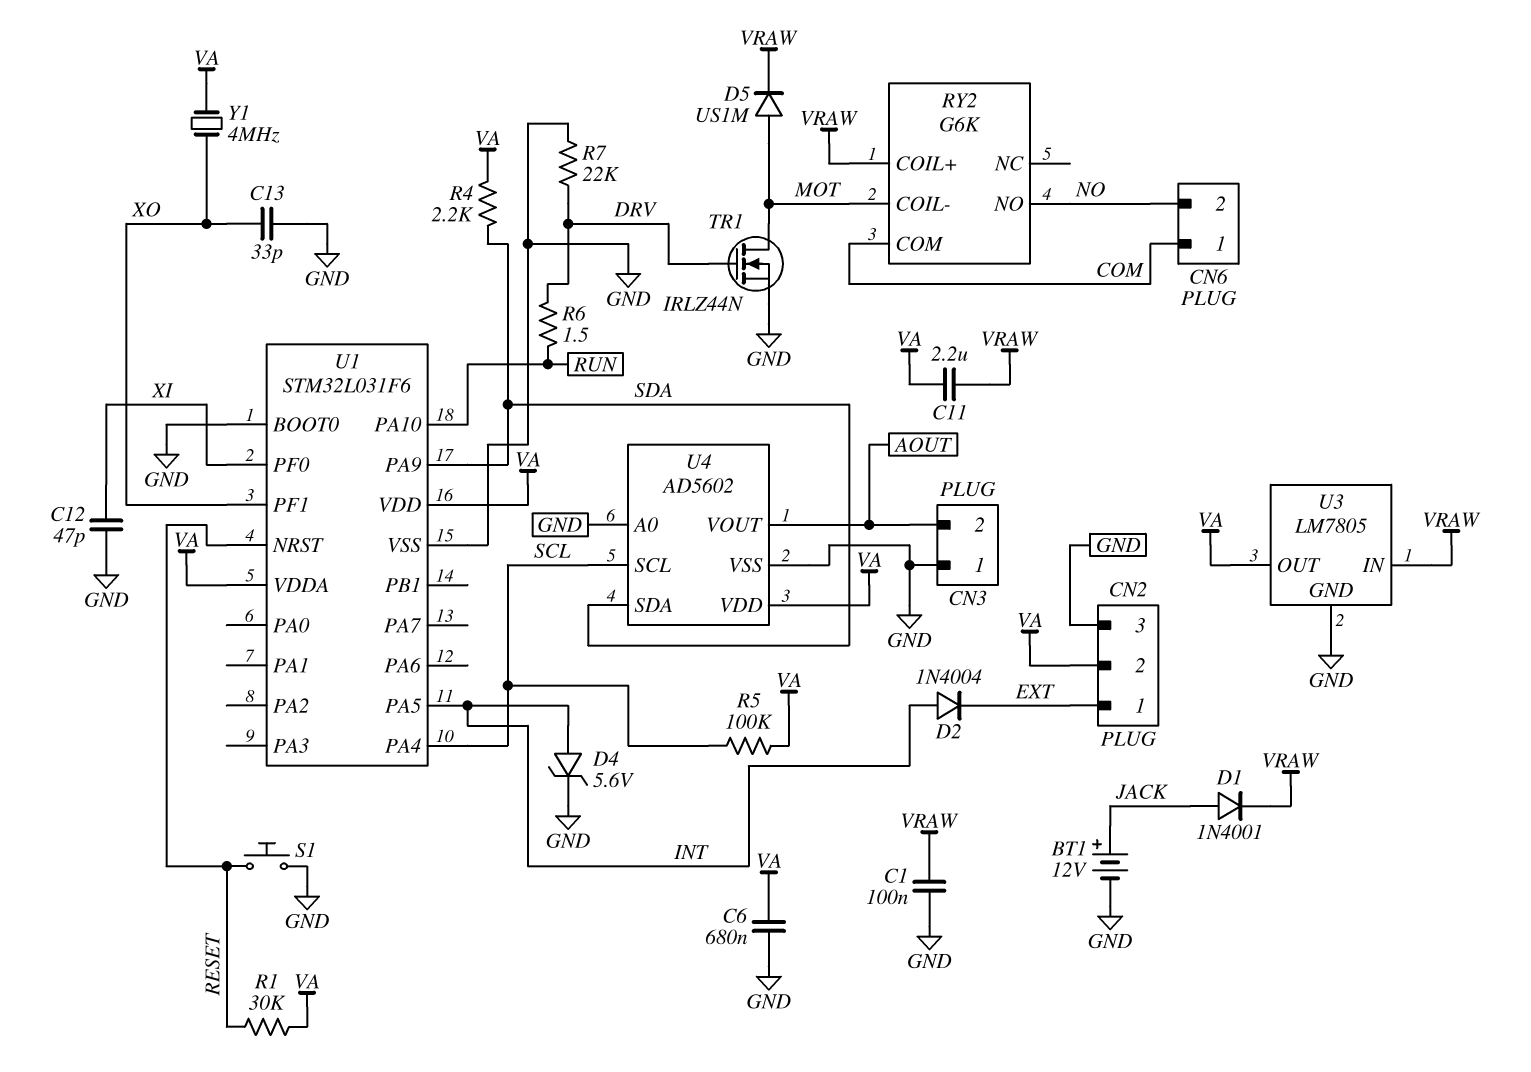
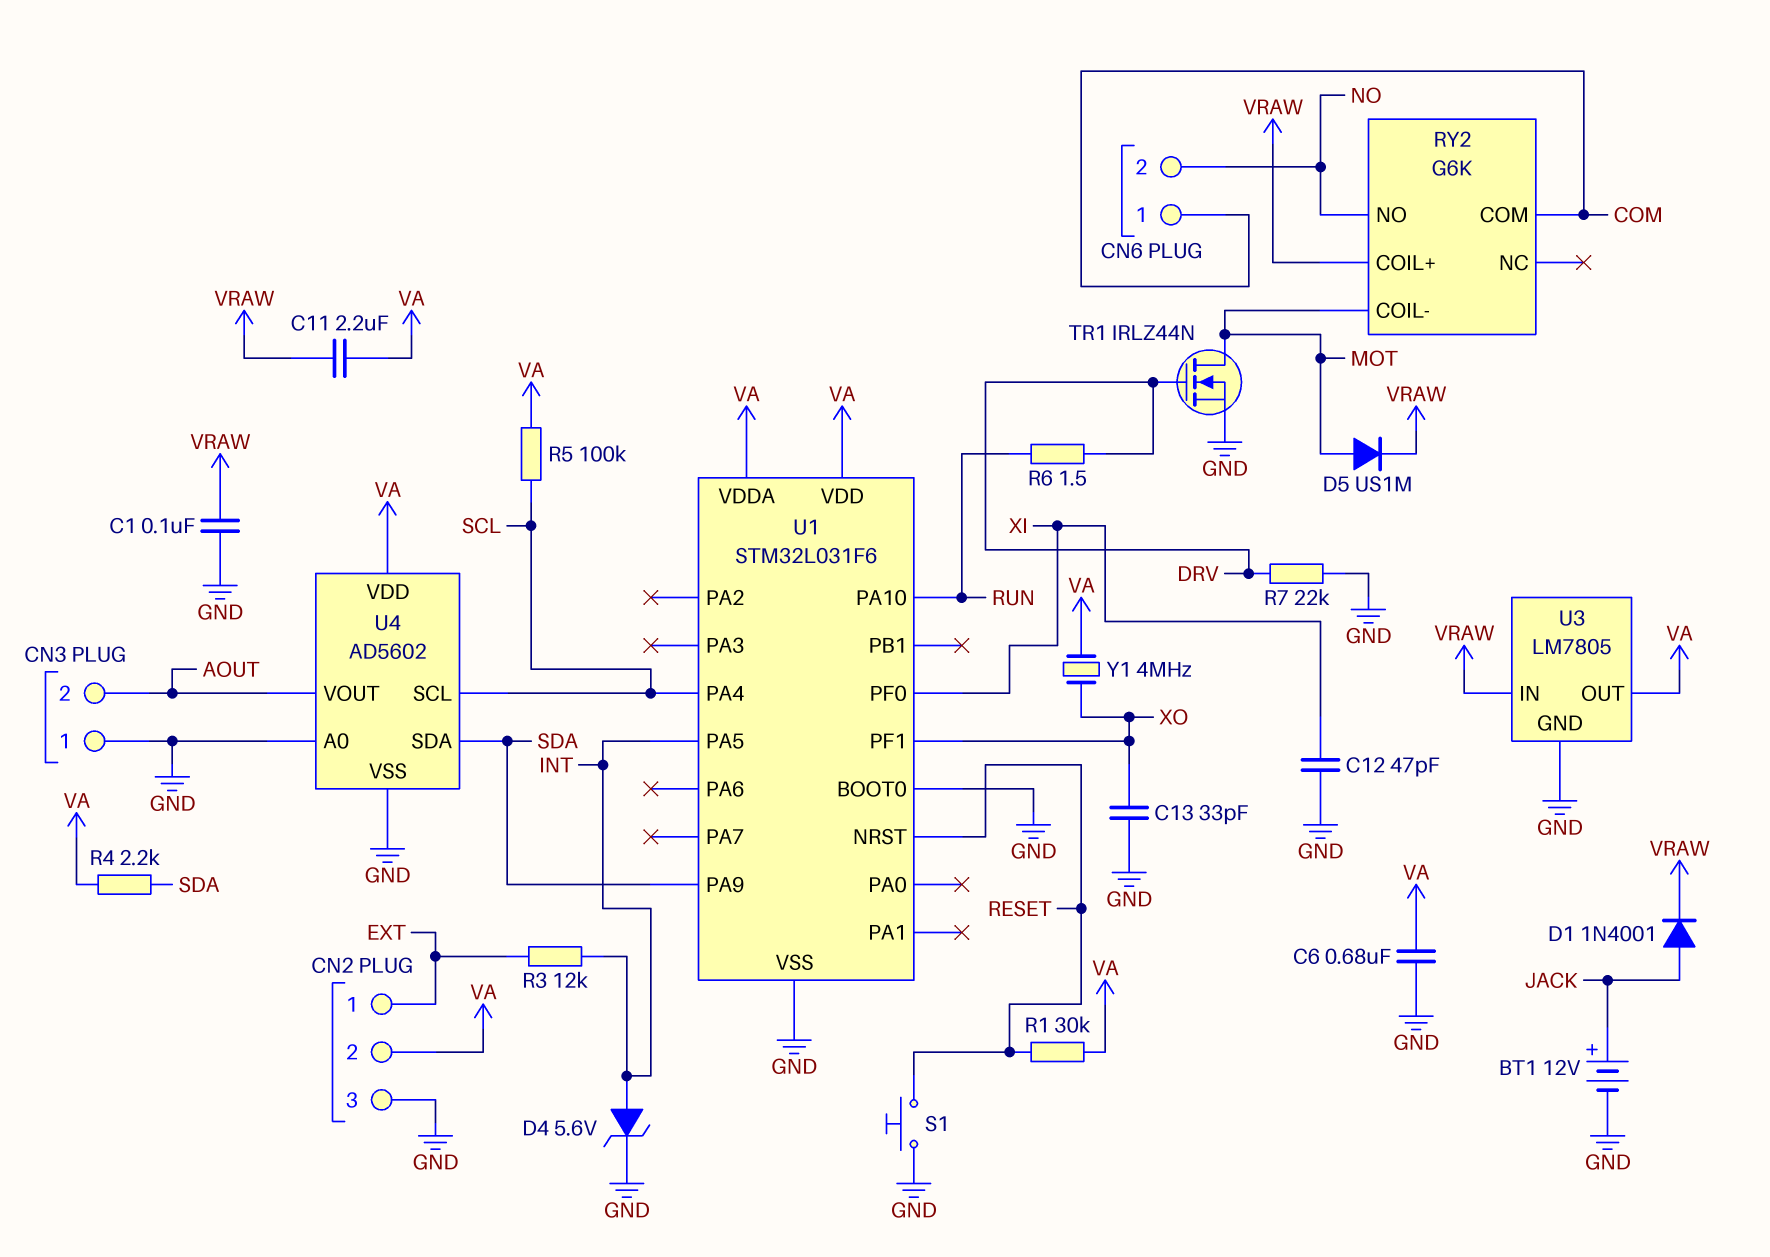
D2: diode 1N4004 (A INT, K EXT) -> none
R3: none -> 12k (EXT, INT)

